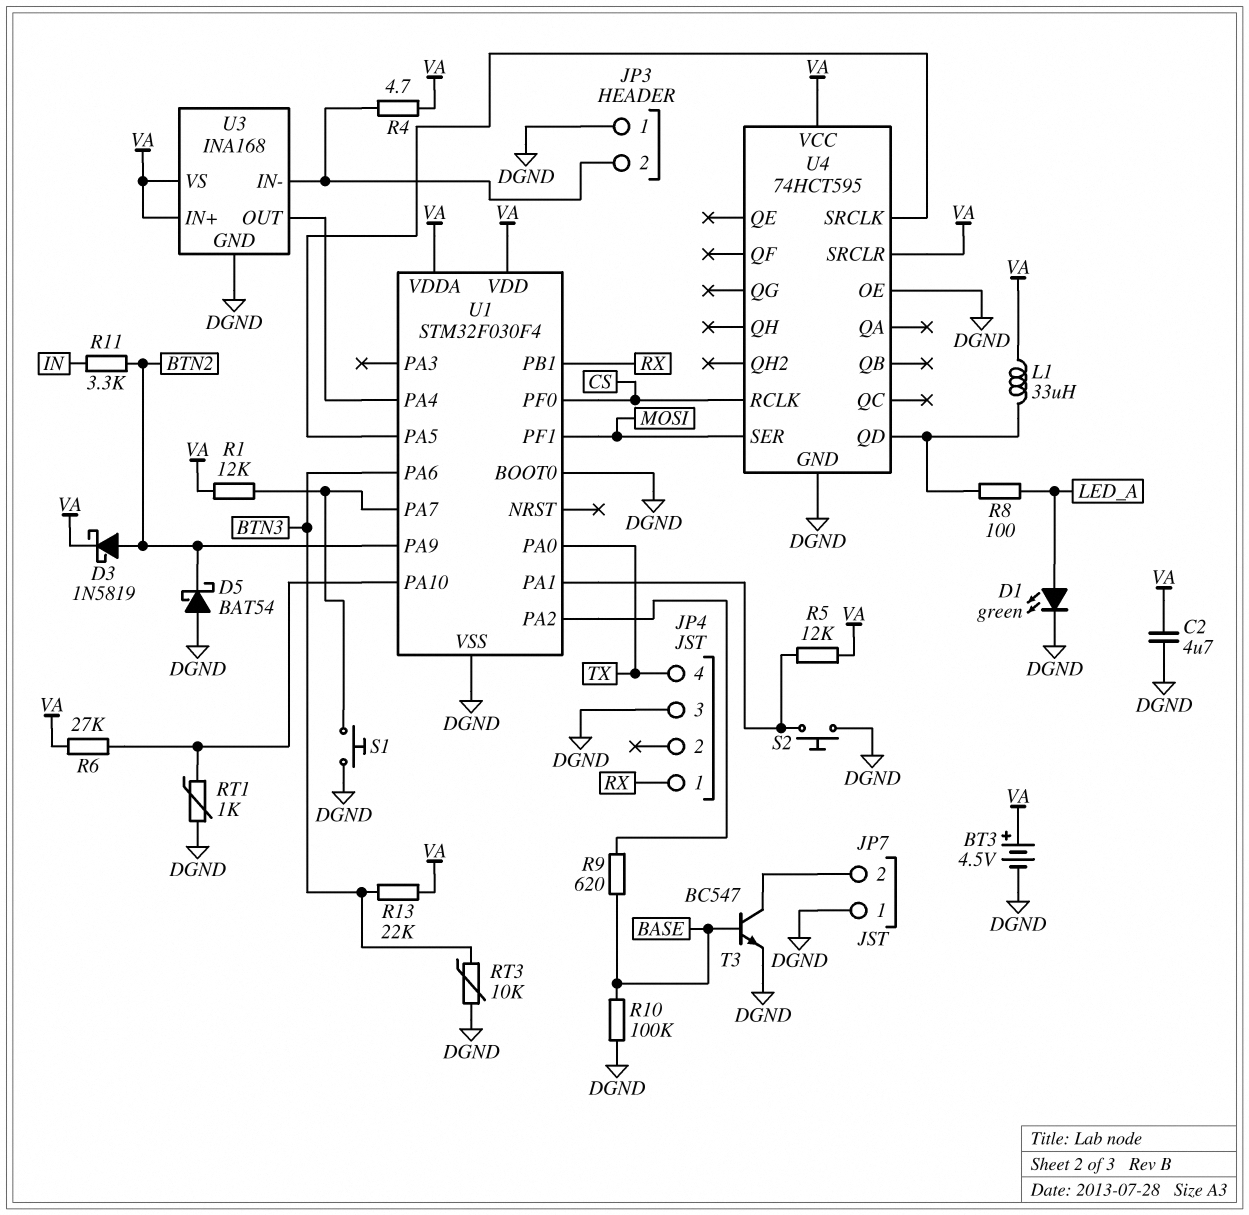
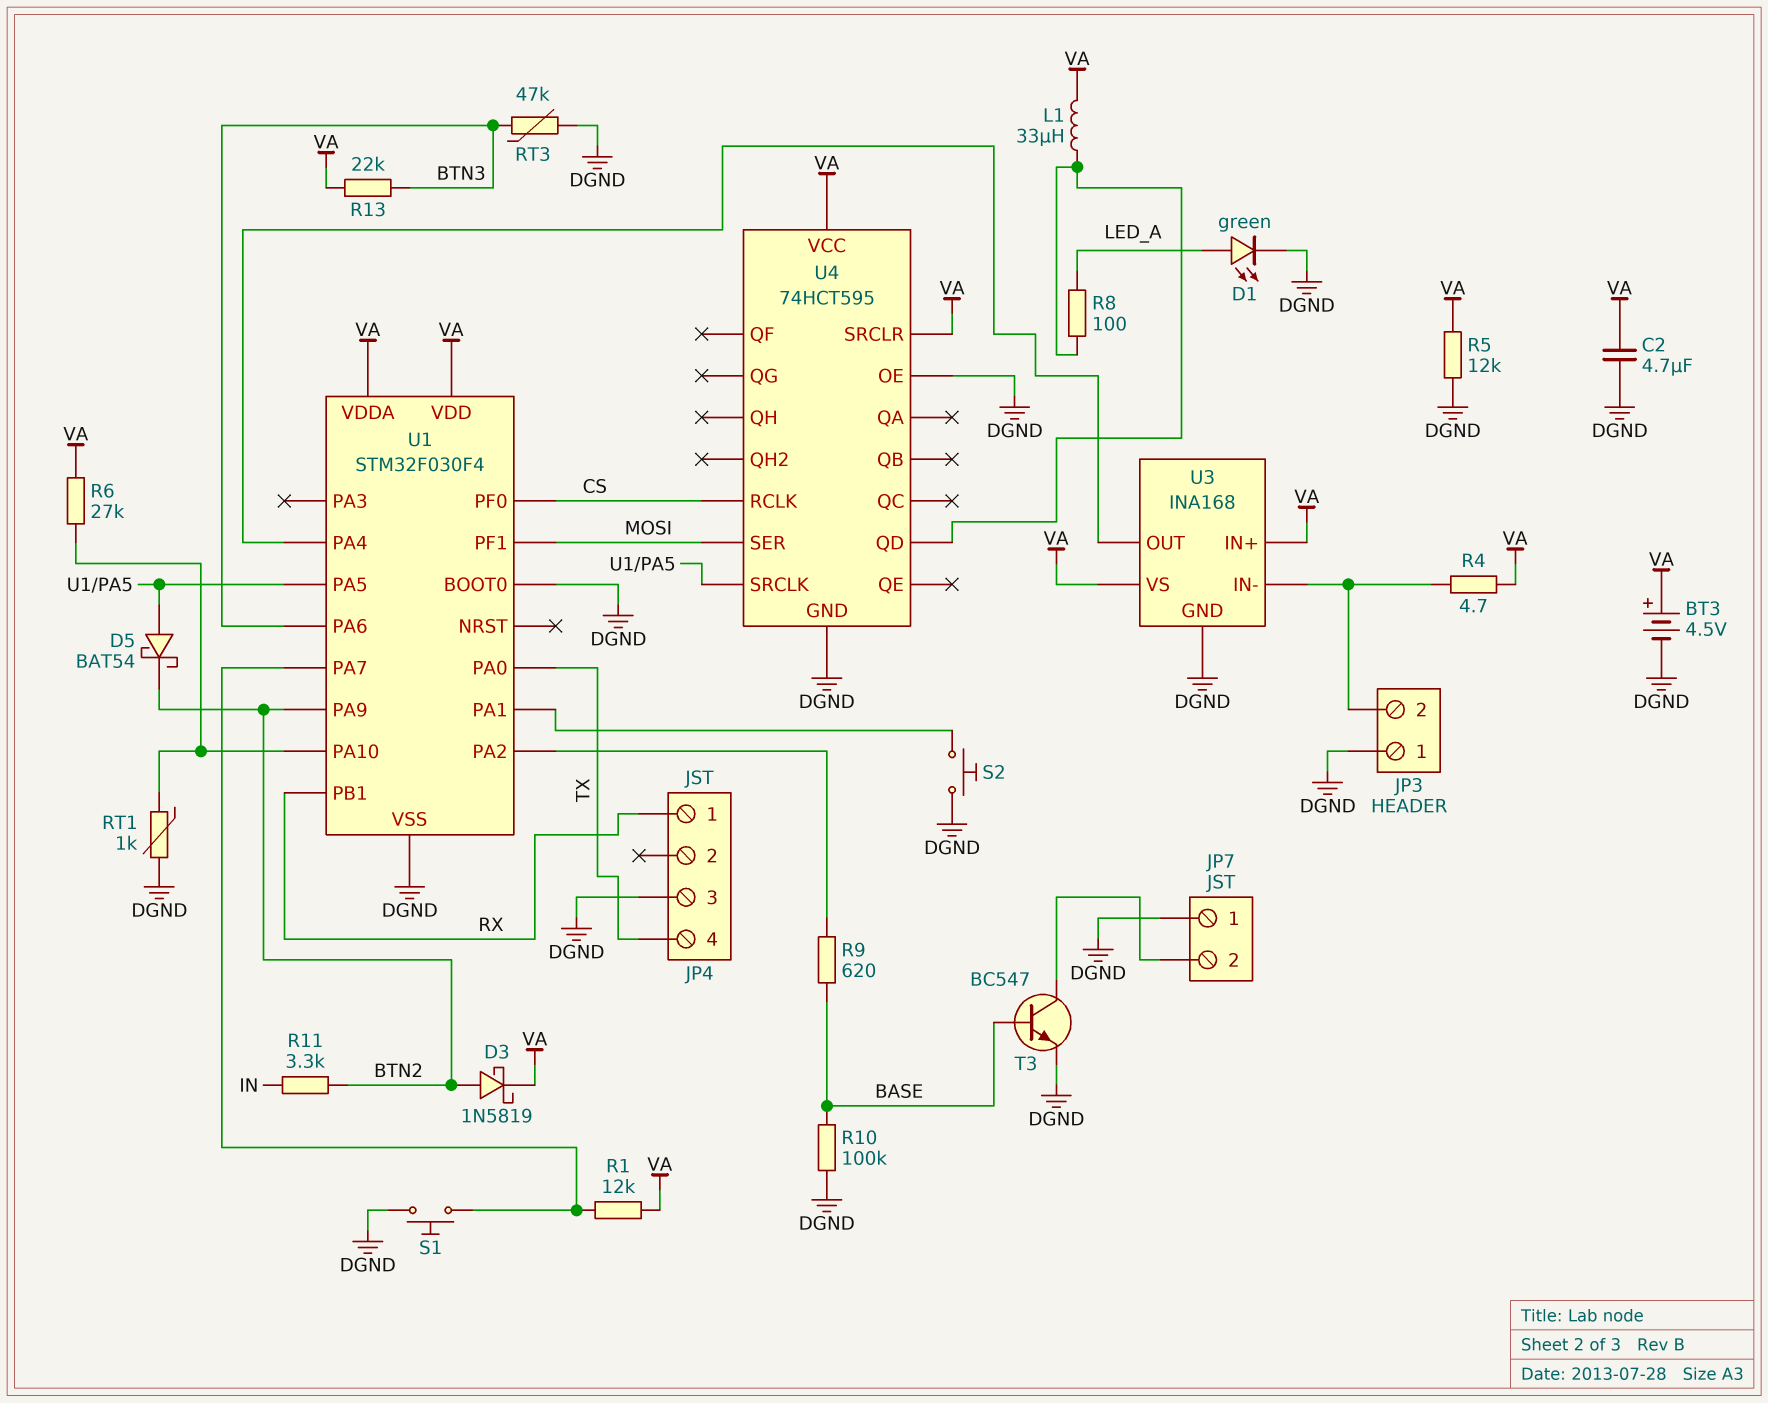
D5: schottky BAT54 (A DGND, K BTN2) -> schottky BAT54 (A U1/PA5, K BTN2)
R5: 12k (U1/PA1, VA) -> 12k (DGND, VA)
RT3: 10k (BTN3, DGND) -> 47k (BTN3, DGND)

